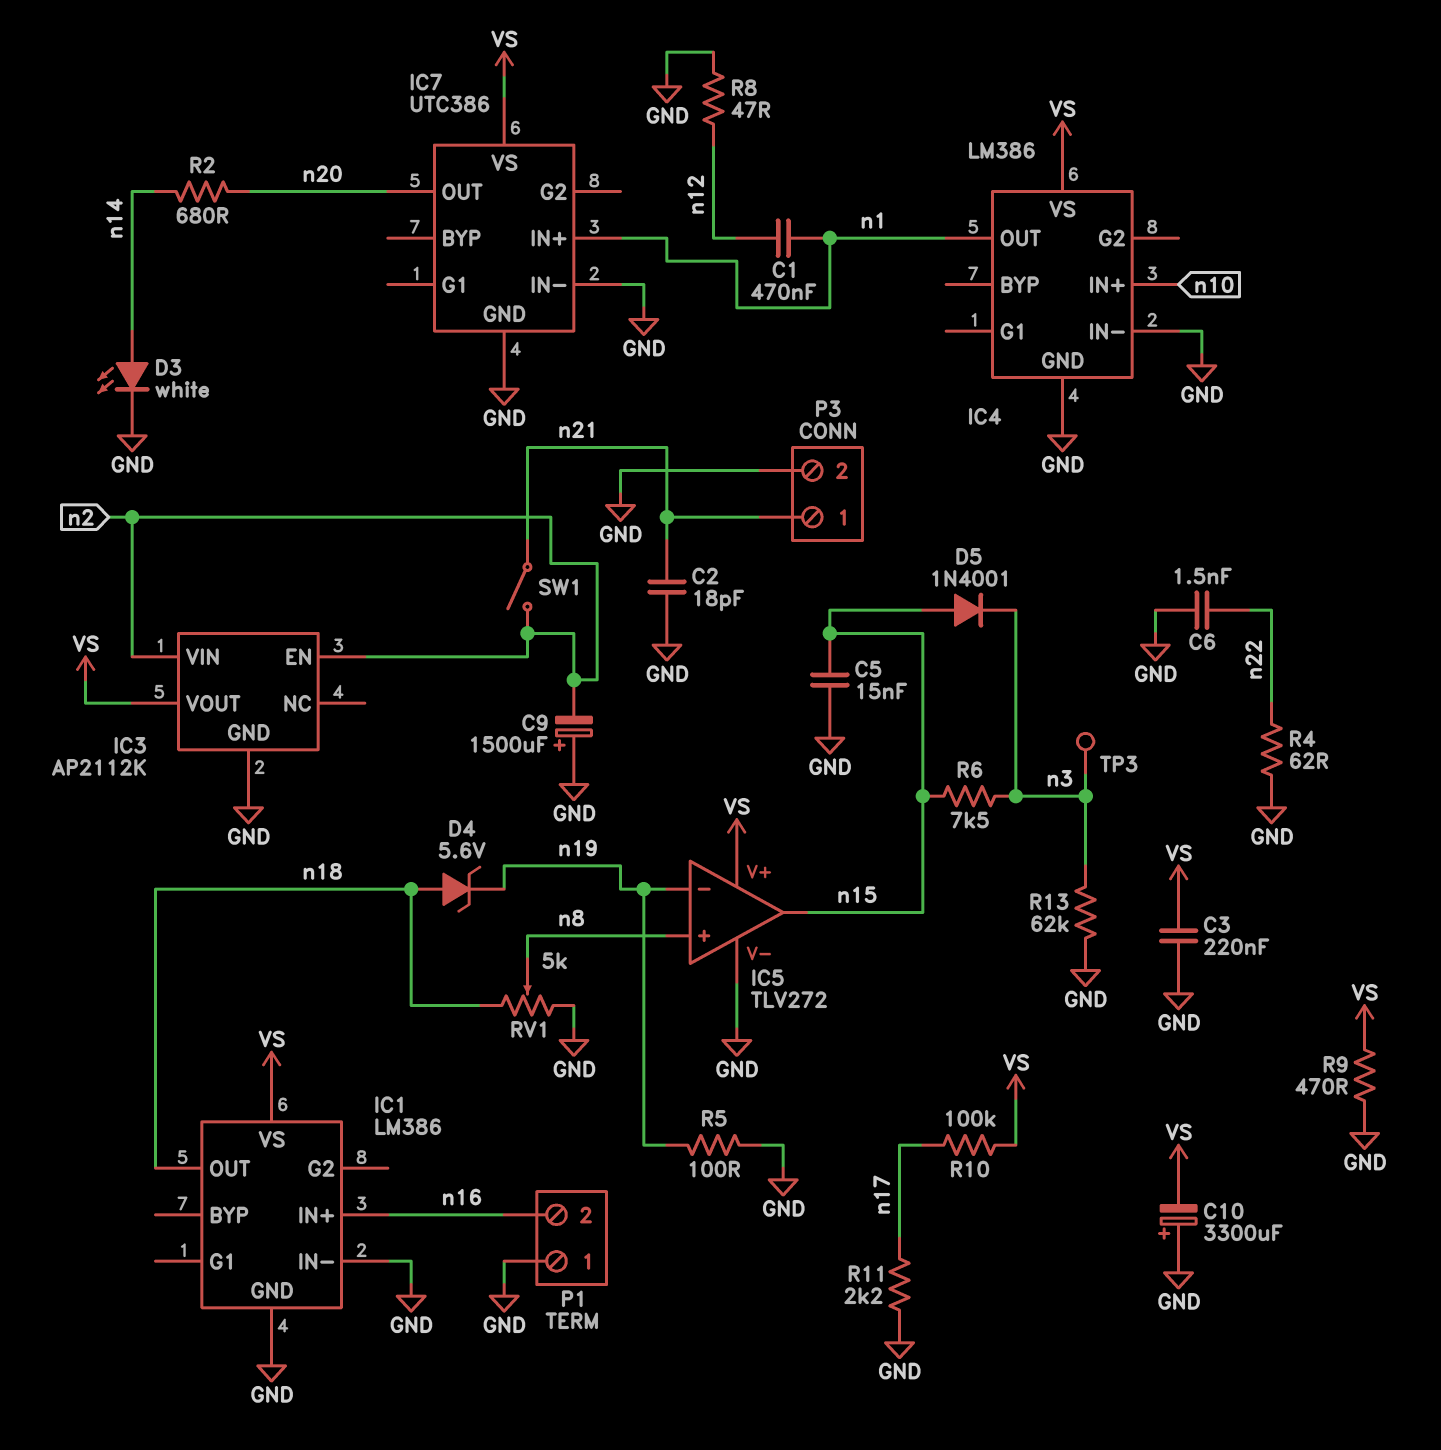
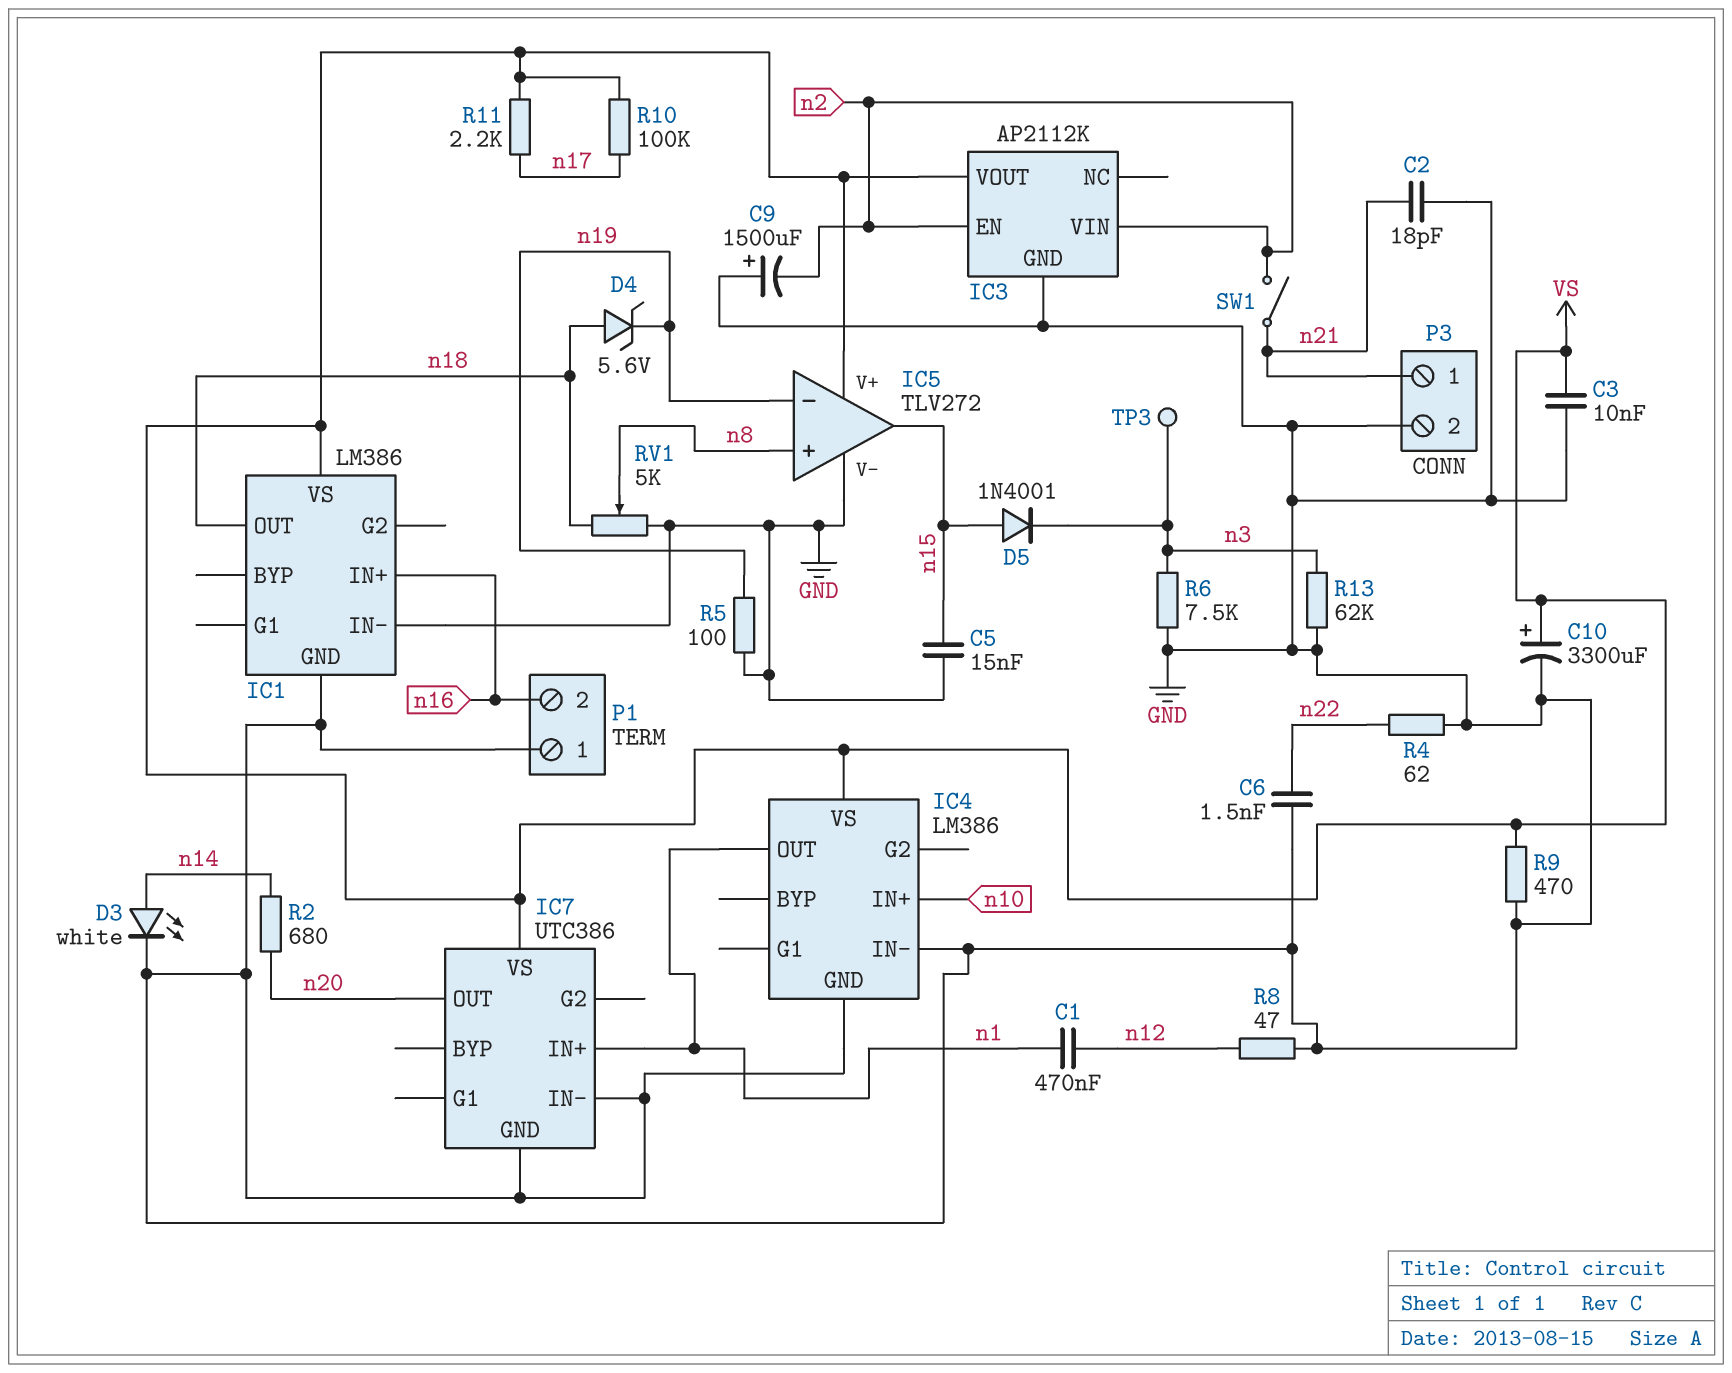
C3: 220nF (GND, VS) -> 10nF (GND, VS)
C10: 3300uF (plus GND, minus VS) -> 3300uF (plus VS, minus GND)
R6: 7.5k (n3, n15) -> 7.5k (GND, n3)
R11: 2.2k (GND, n17) -> 2.2k (VS, n17)

